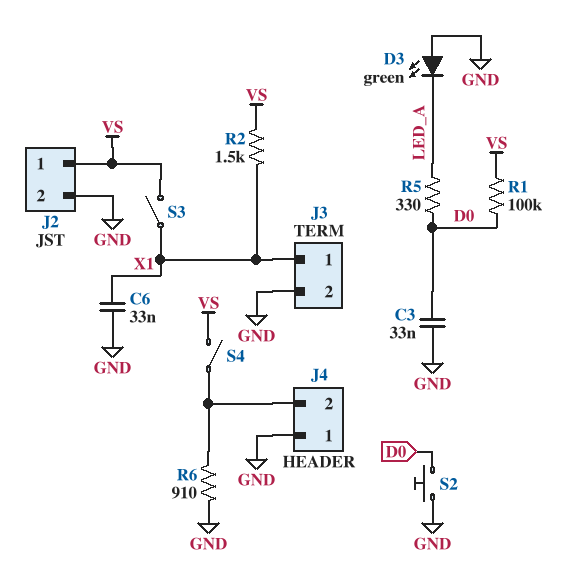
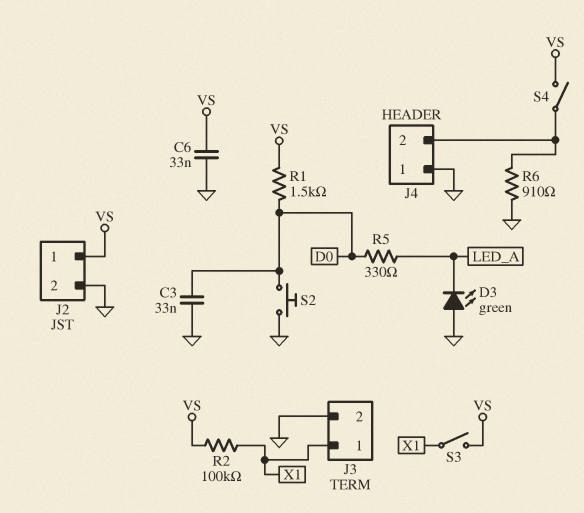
C6: 33nF (GND, X1) -> 33nF (GND, VS)
R1: 100k (D0, VS) -> 1.5k (D0, VS)
R2: 1.5k (VS, X1) -> 100k (VS, X1)

